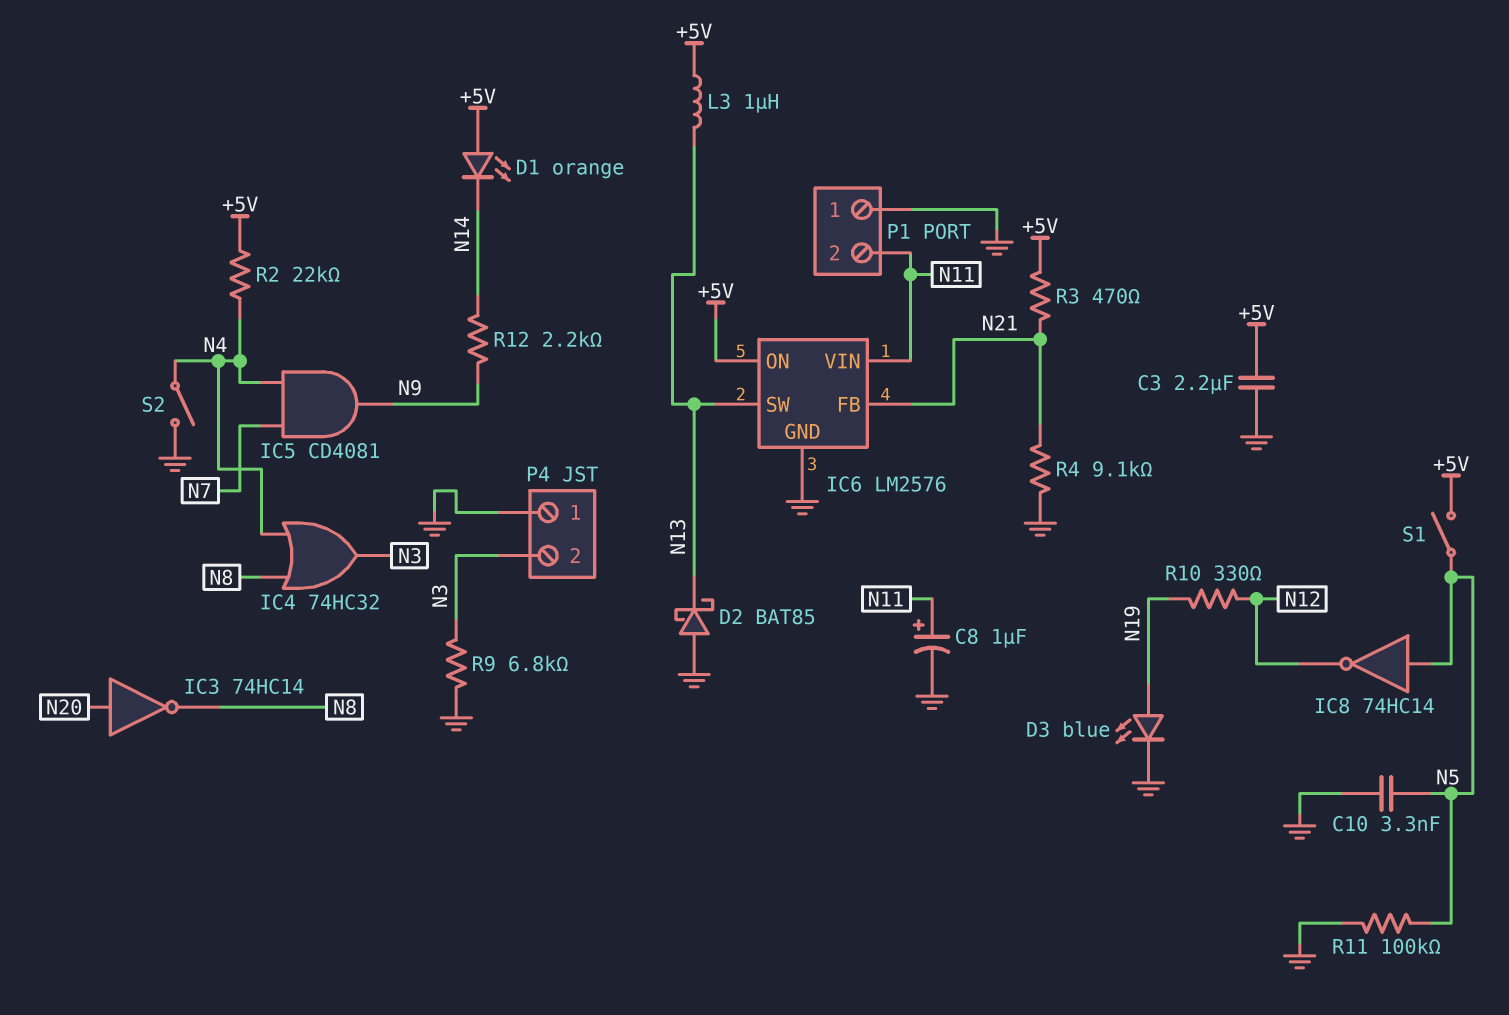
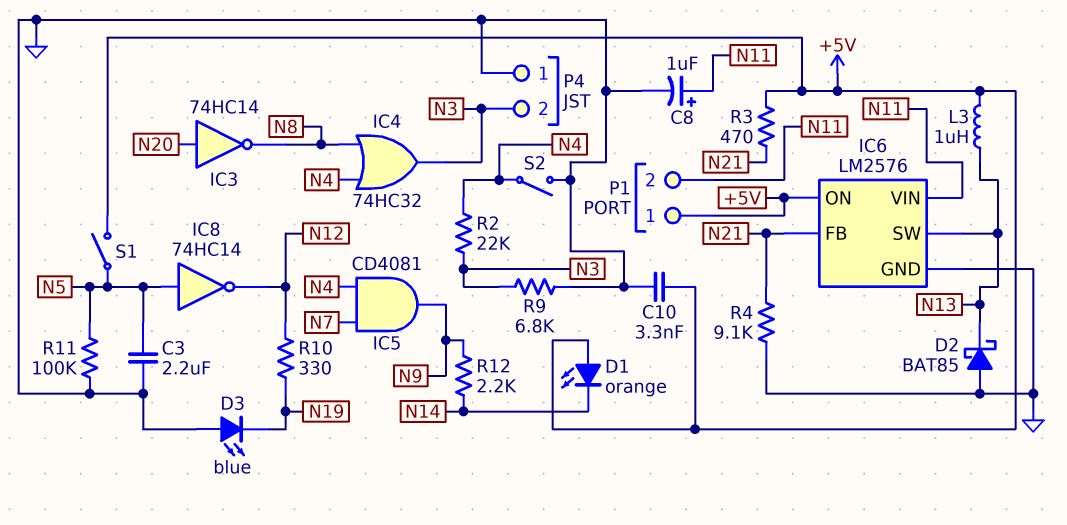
C3: 2.2uF (+5V, GND) -> 2.2uF (GND, N5)
C10: 3.3nF (GND, N5) -> 3.3nF (+5V, GND)
D3: LED blue (A N19, K GND) -> LED blue (A GND, K N19)
P1 pin 1: GND -> +5V
R2: 22k (+5V, N4) -> 22k (N3, N4)

